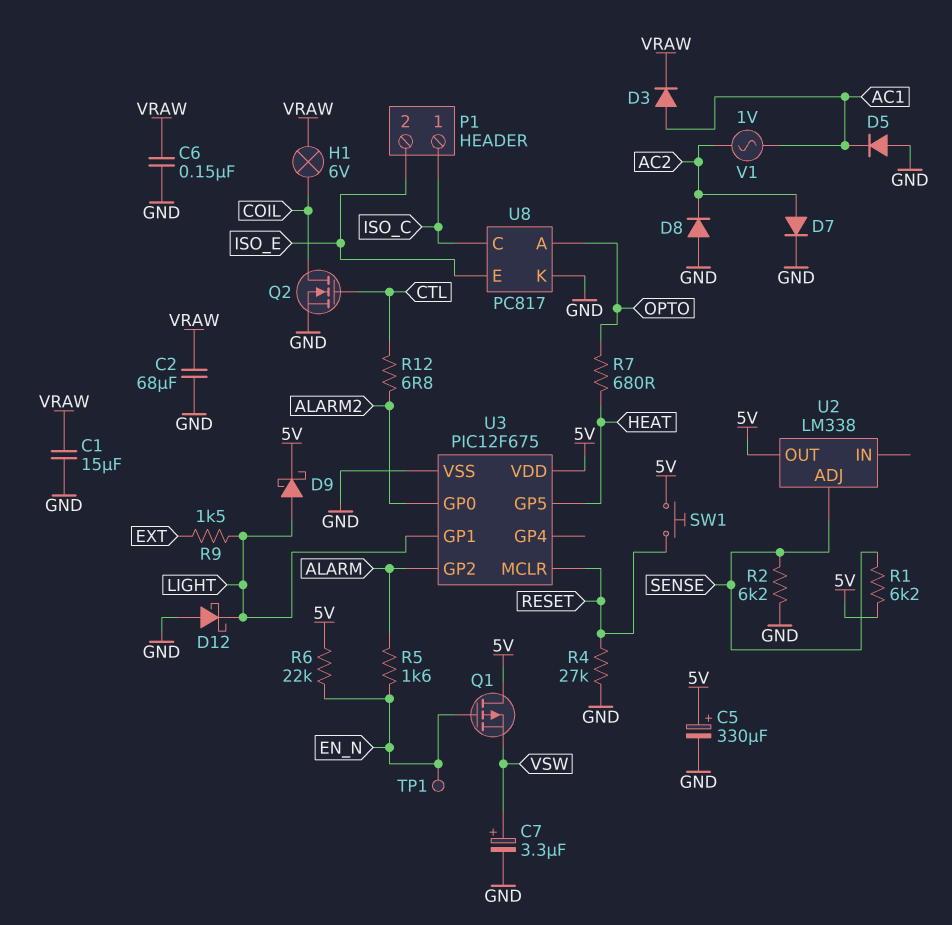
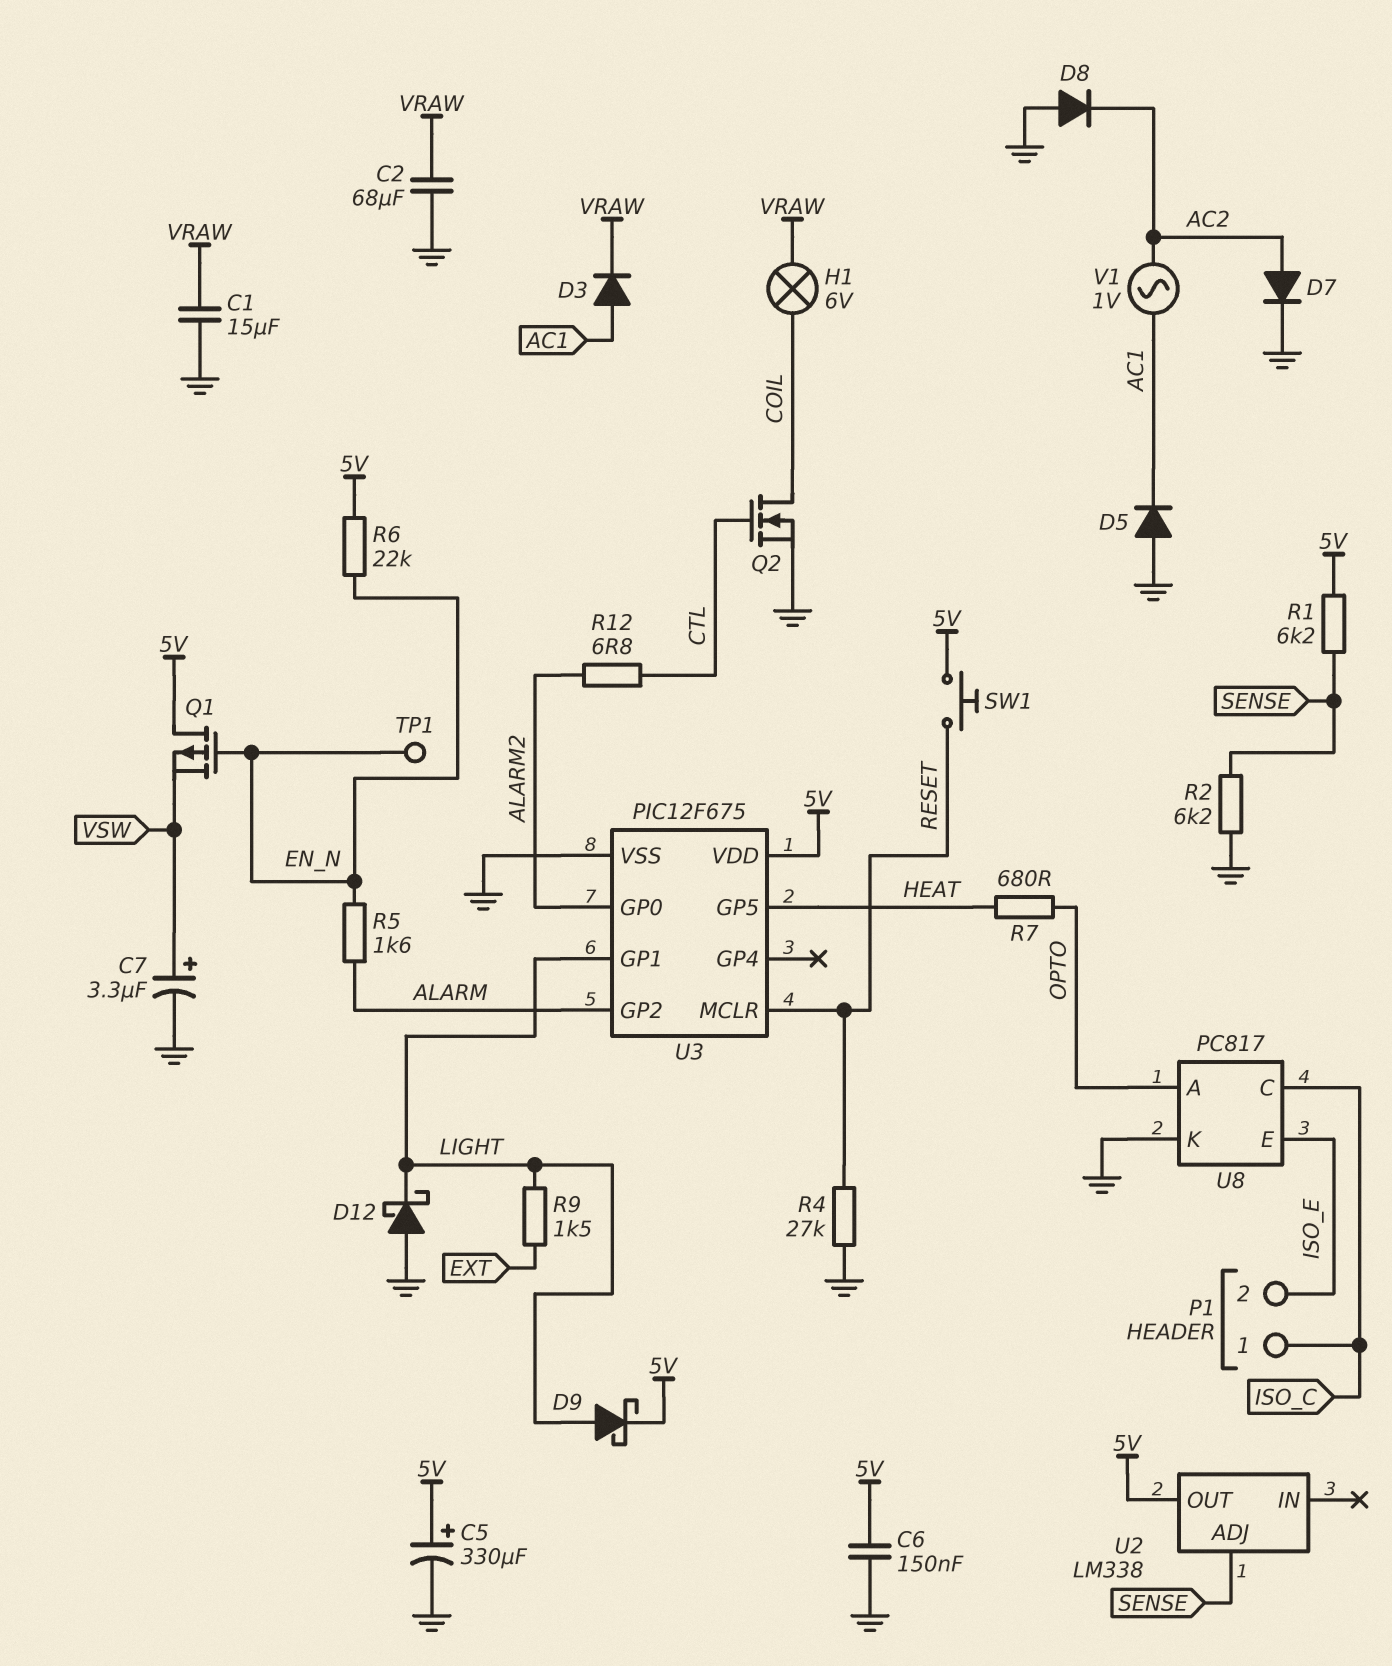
C6: 150nF (GND, VRAW) -> 150nF (5V, GND)

